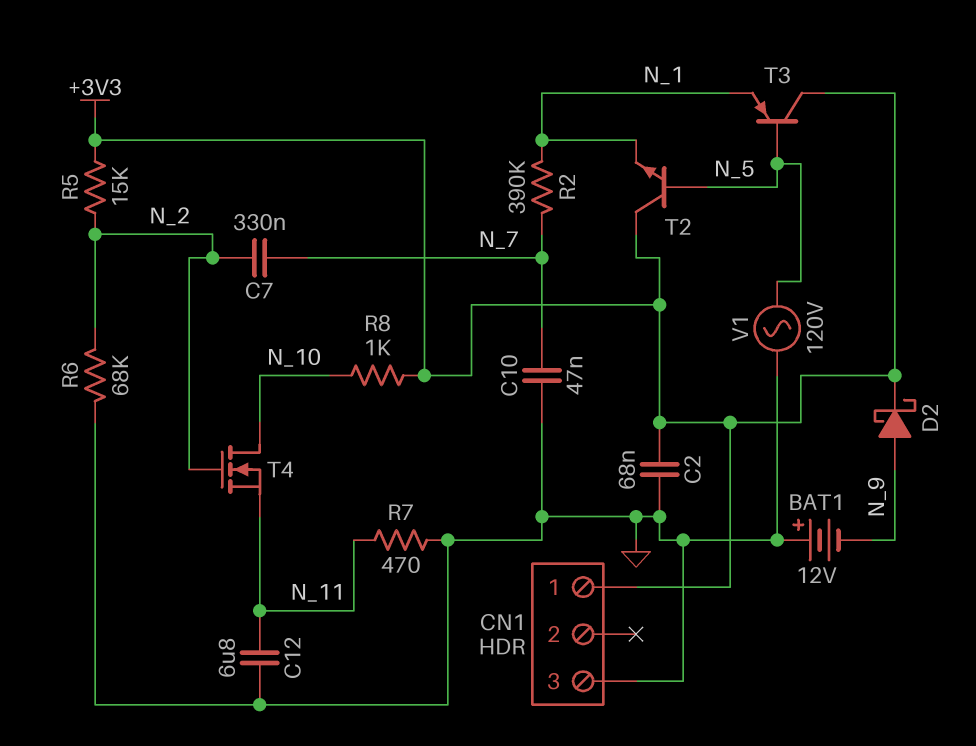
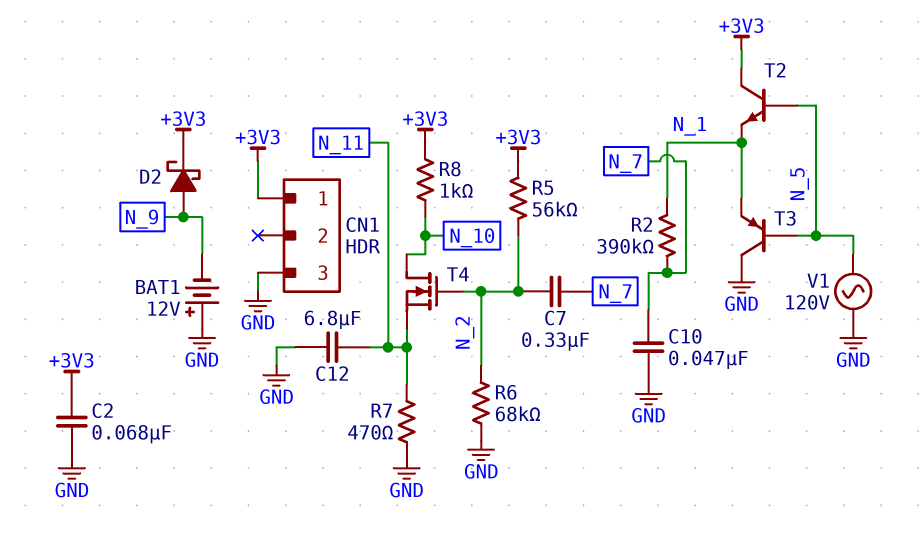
R5: 15k (+3V3, N_2) -> 56k (+3V3, N_2)
T3: PNP (B N_5, C +3V3, E N_1) -> PNP (B N_5, C GND, E N_1)

